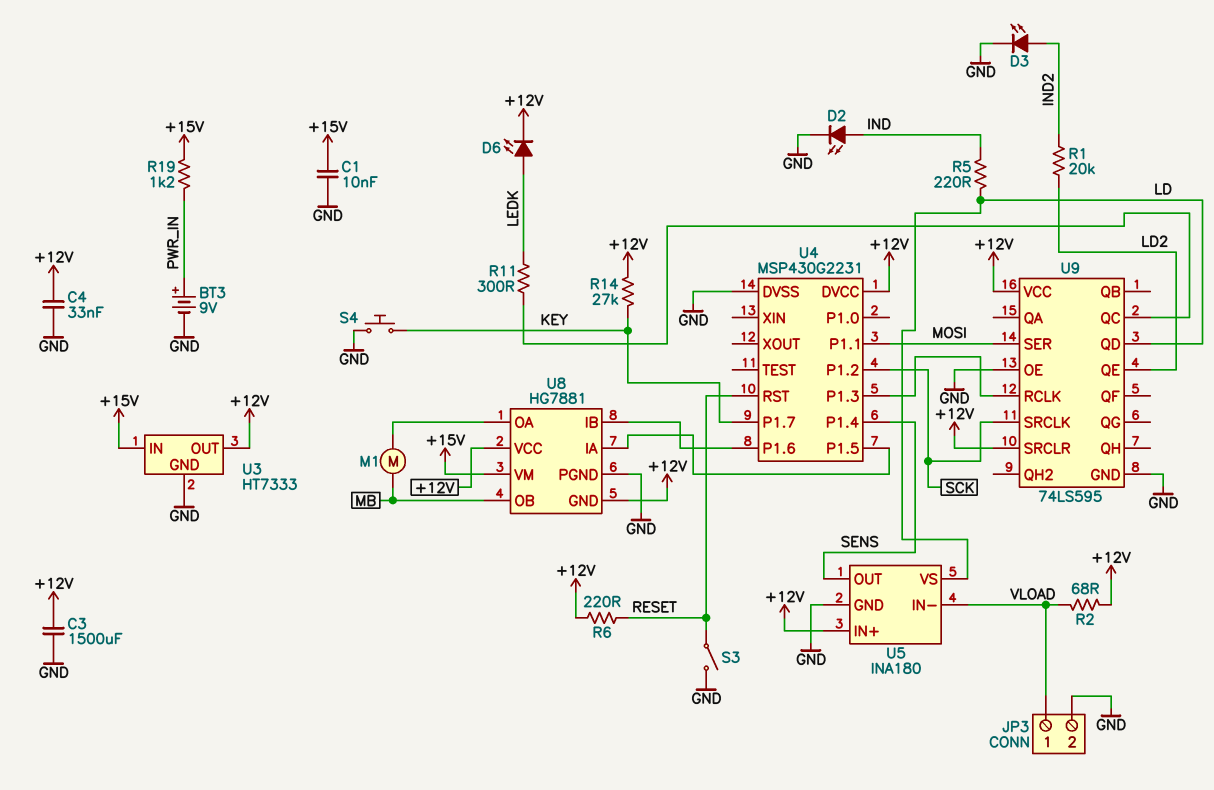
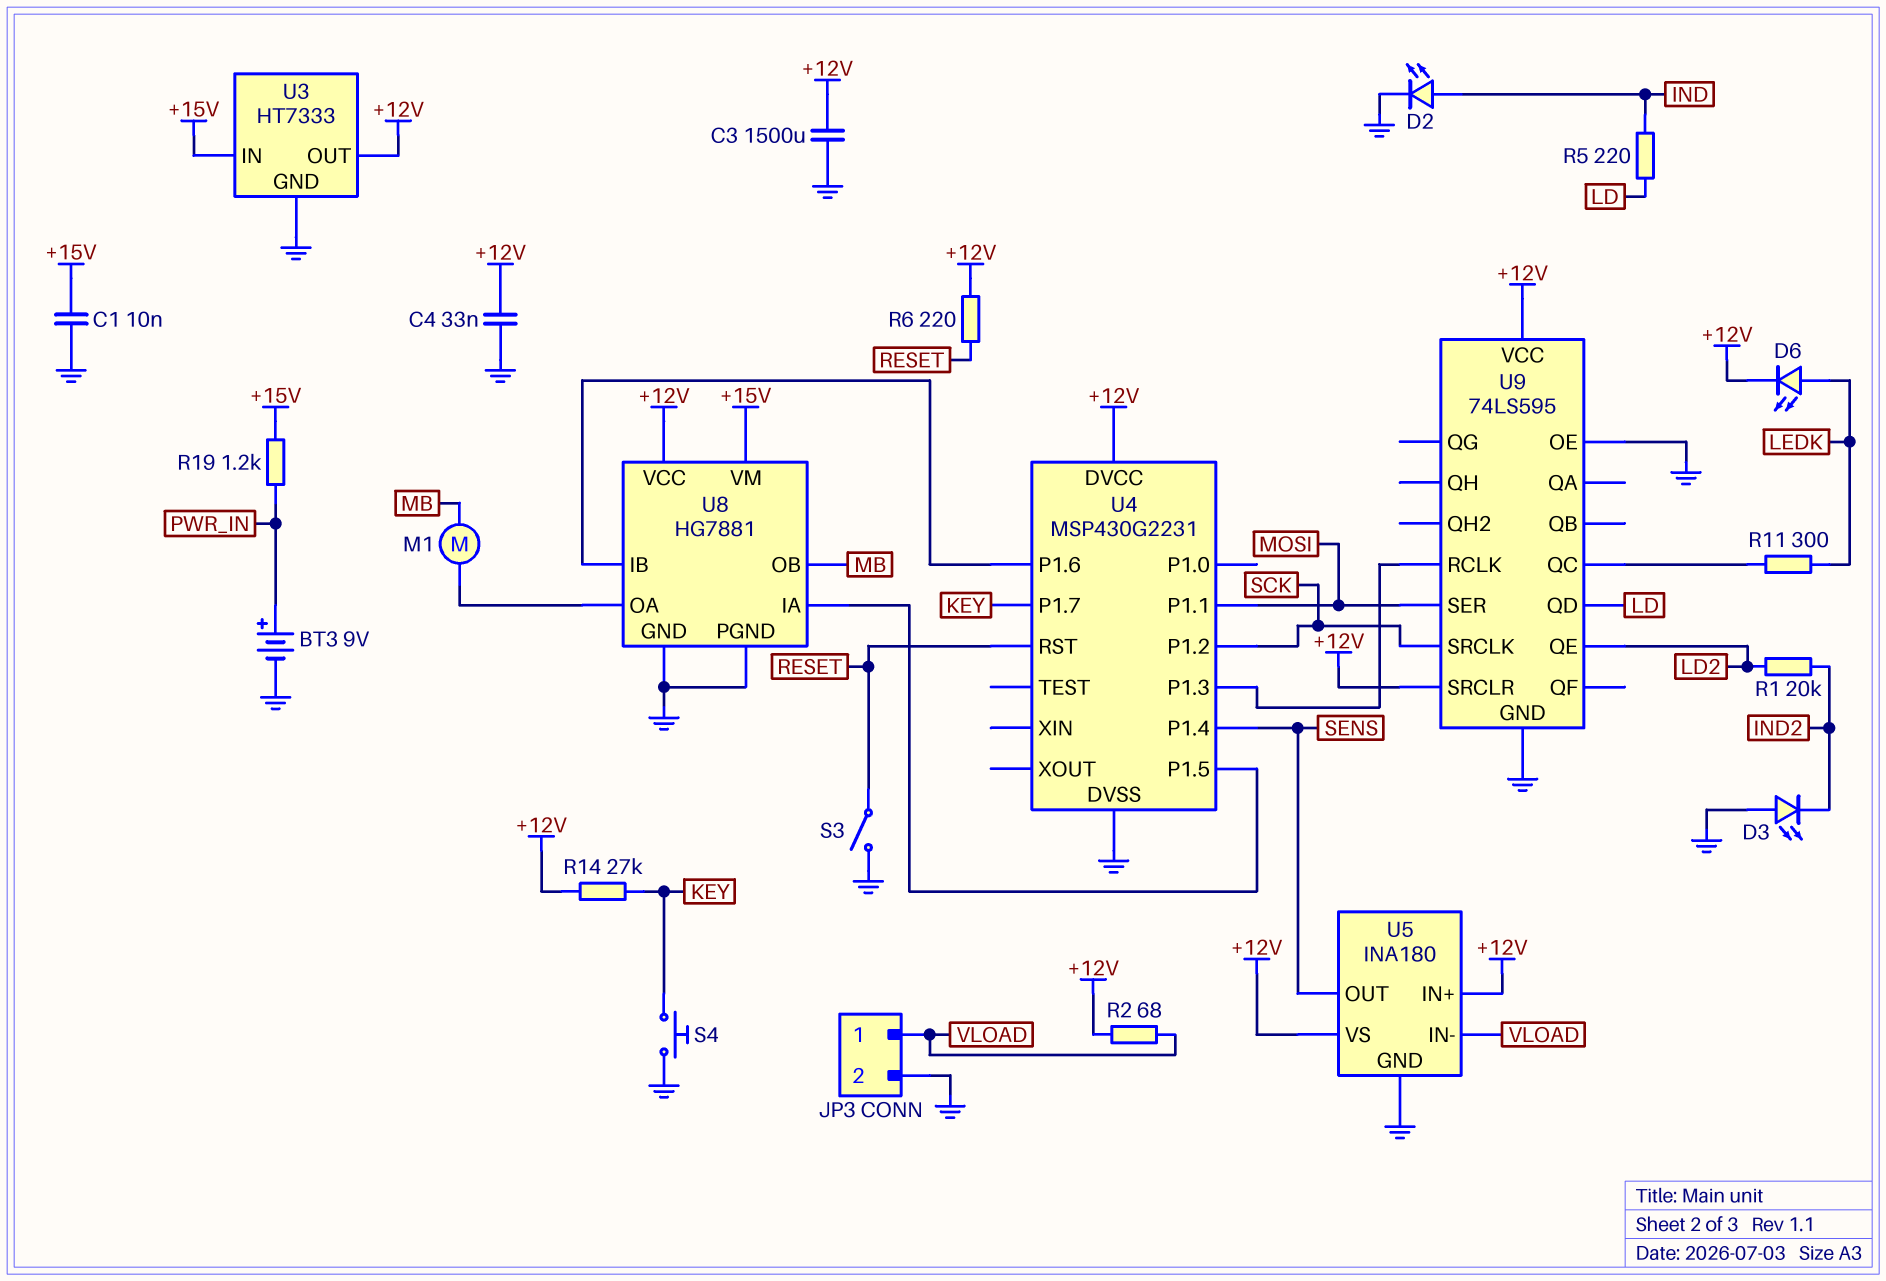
D3: LED (A IND2, K GND) -> LED (A GND, K IND2)
U5 pin VS: LD -> +12V
U8 pin GND: +12V -> GND

